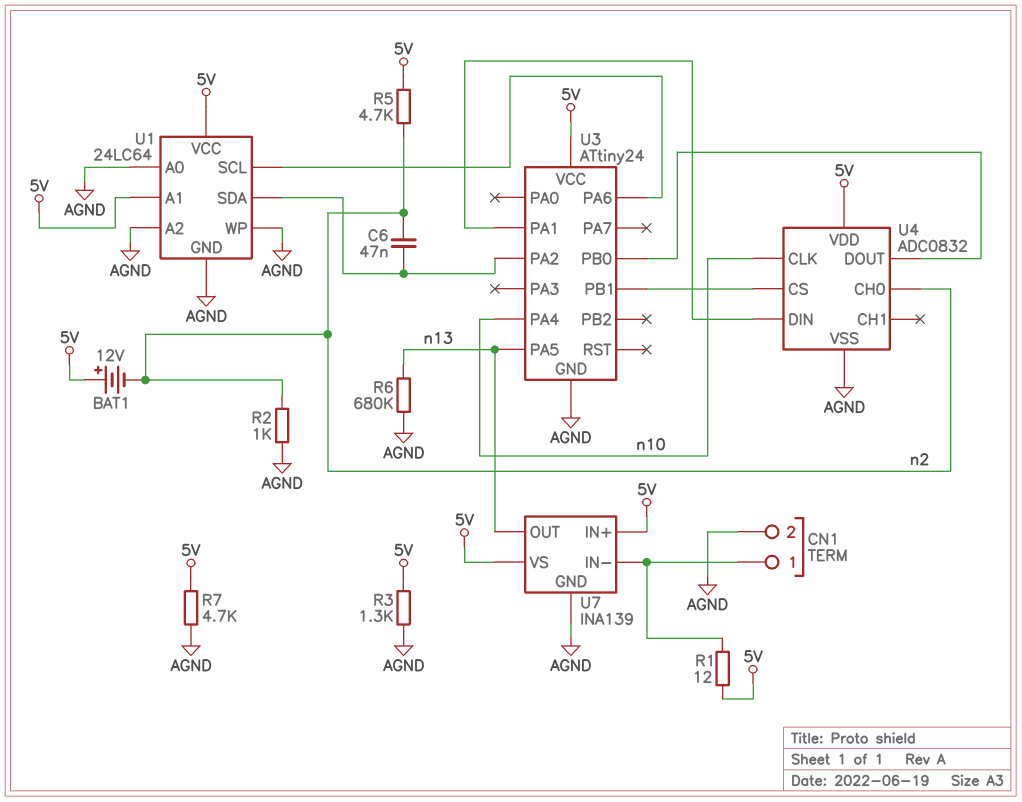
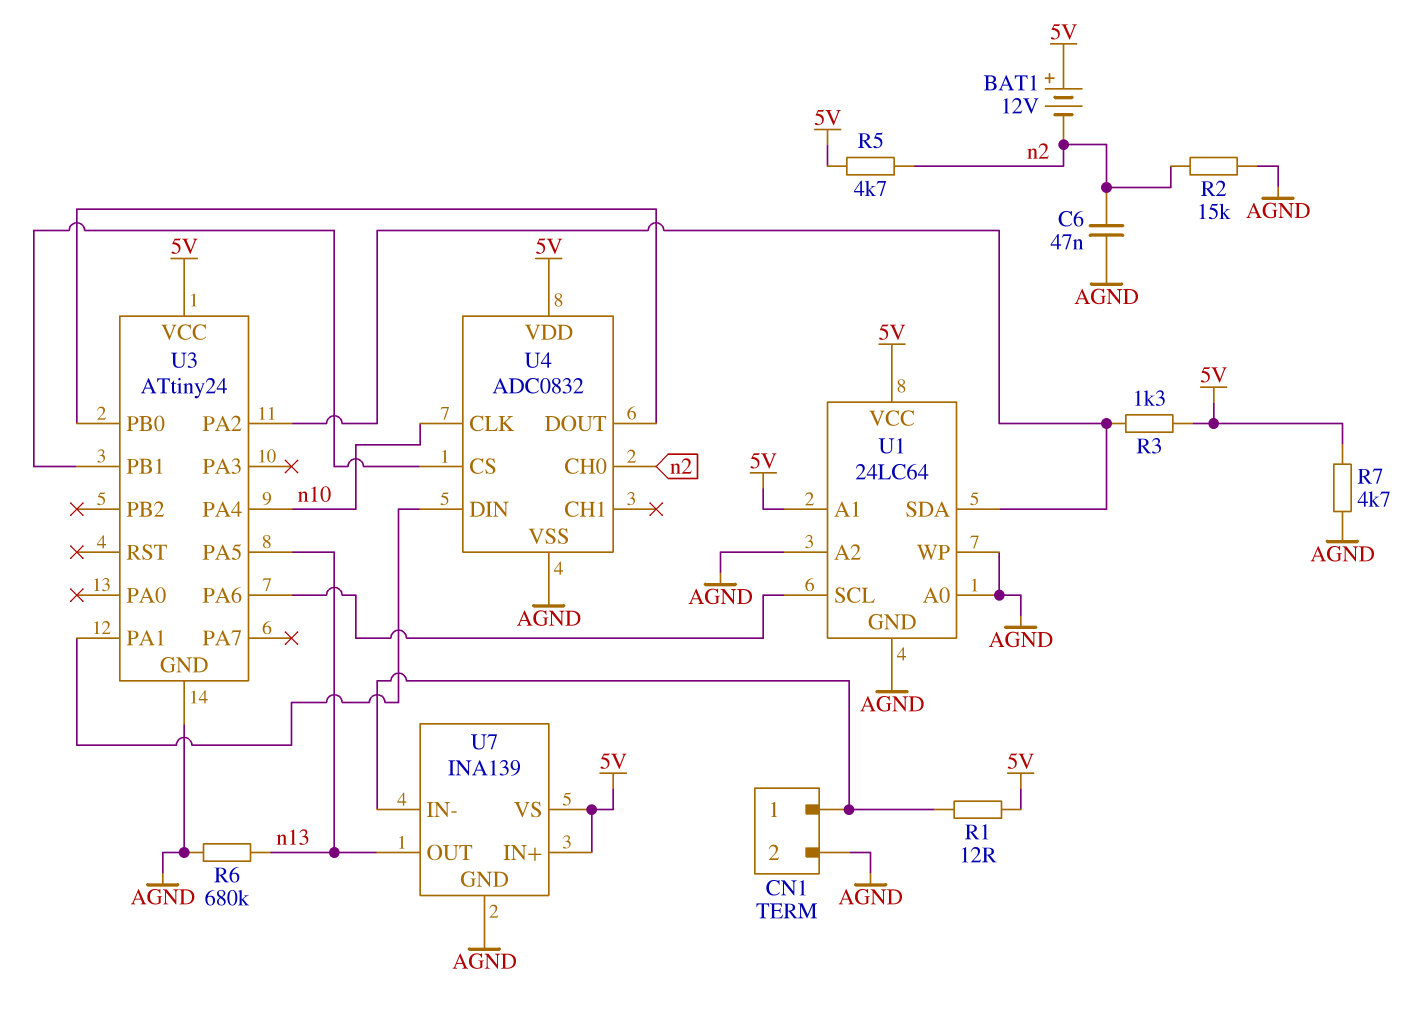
C6: 47nF (U1/SDA, n2) -> 47nF (AGND, n2)
R2: 1k (AGND, n2) -> 15k (AGND, n2)
R3: 1.3k (5V, AGND) -> 1.3k (5V, U1/SDA)

